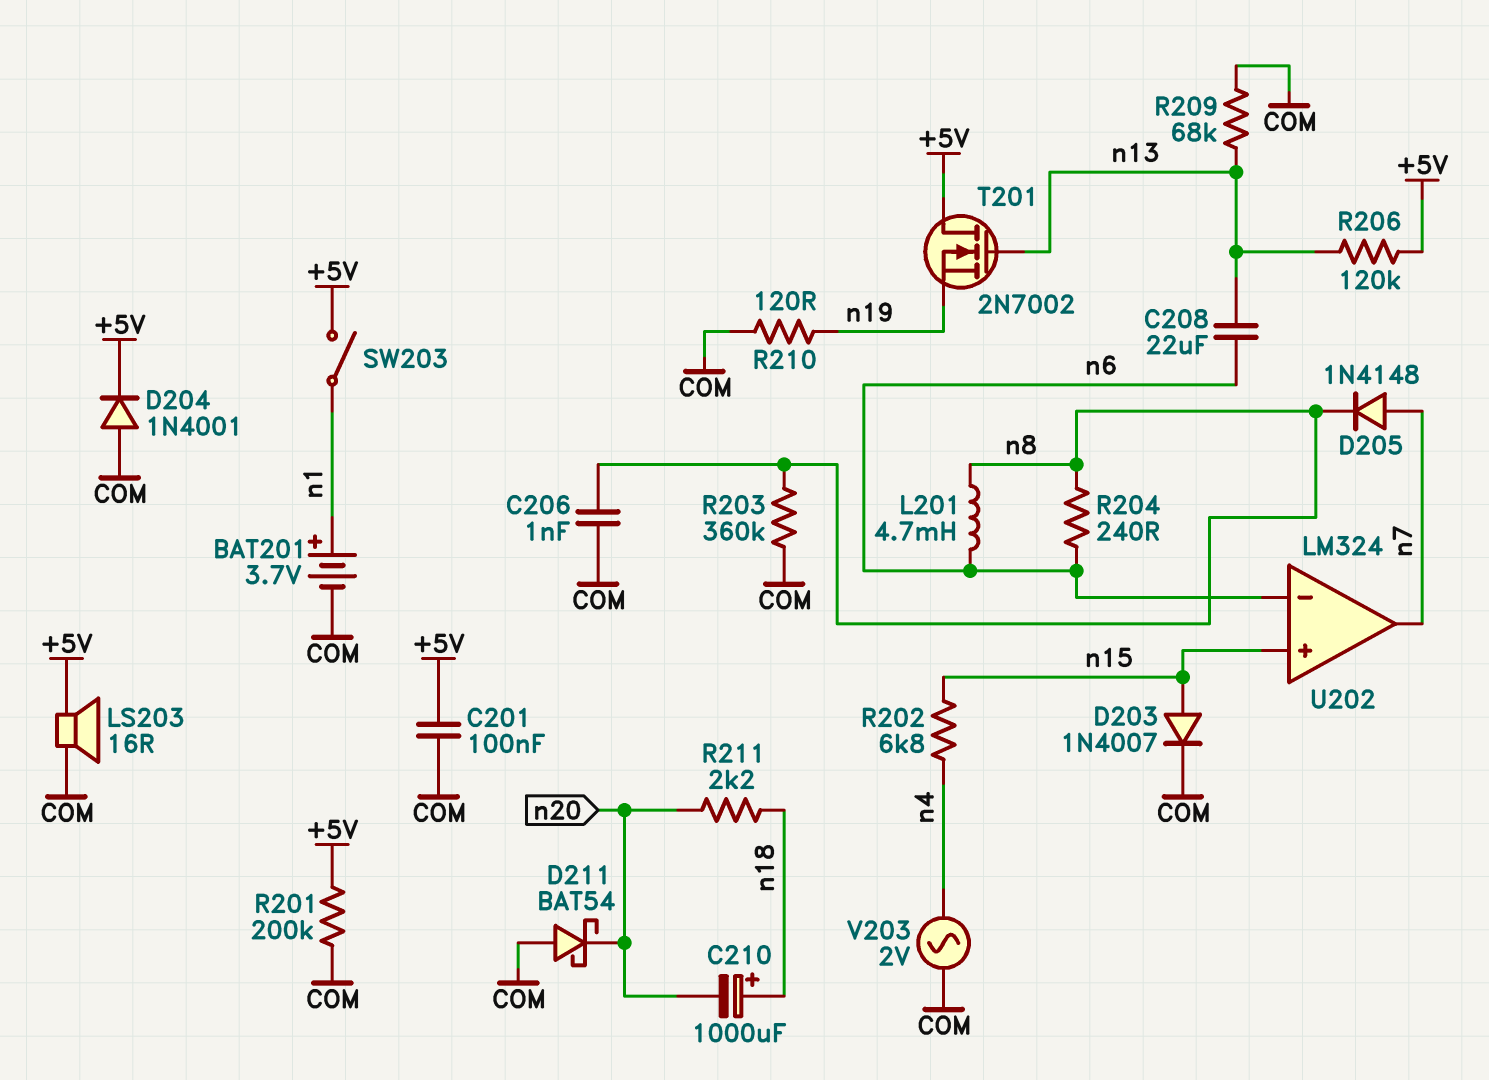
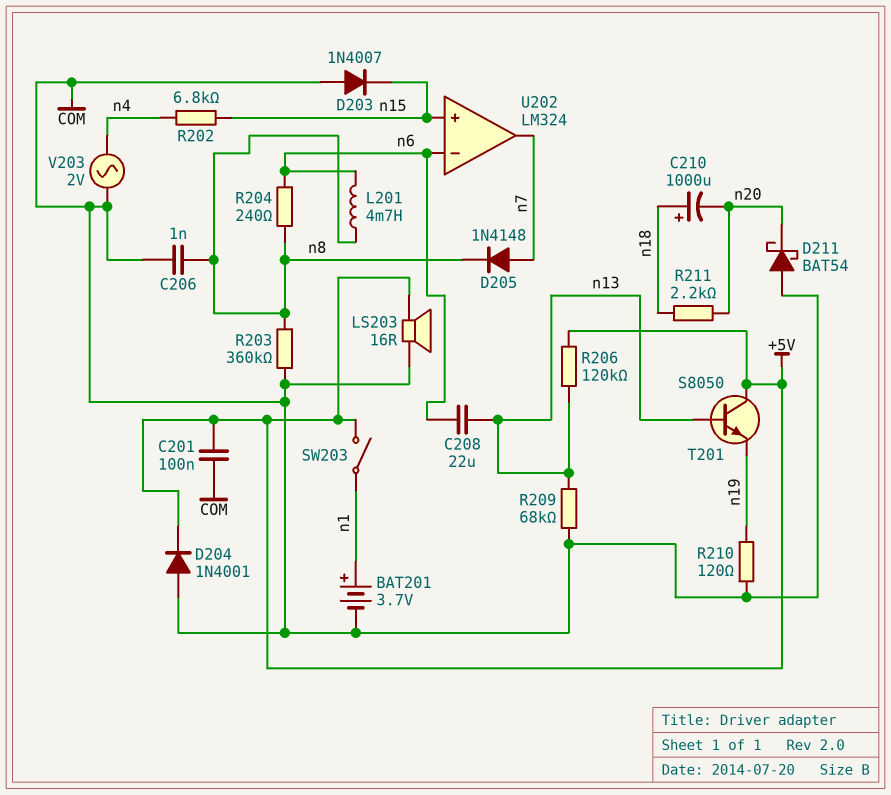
D203: diode 1N4007 (A n15, K COM) -> diode 1N4007 (A COM, K n15)
R201: 200k (+5V, COM) -> none
T201: NMOS 2N7002 (G n13, D +5V, S n19) -> NPN S8050 (B n13, C +5V, E n19)

